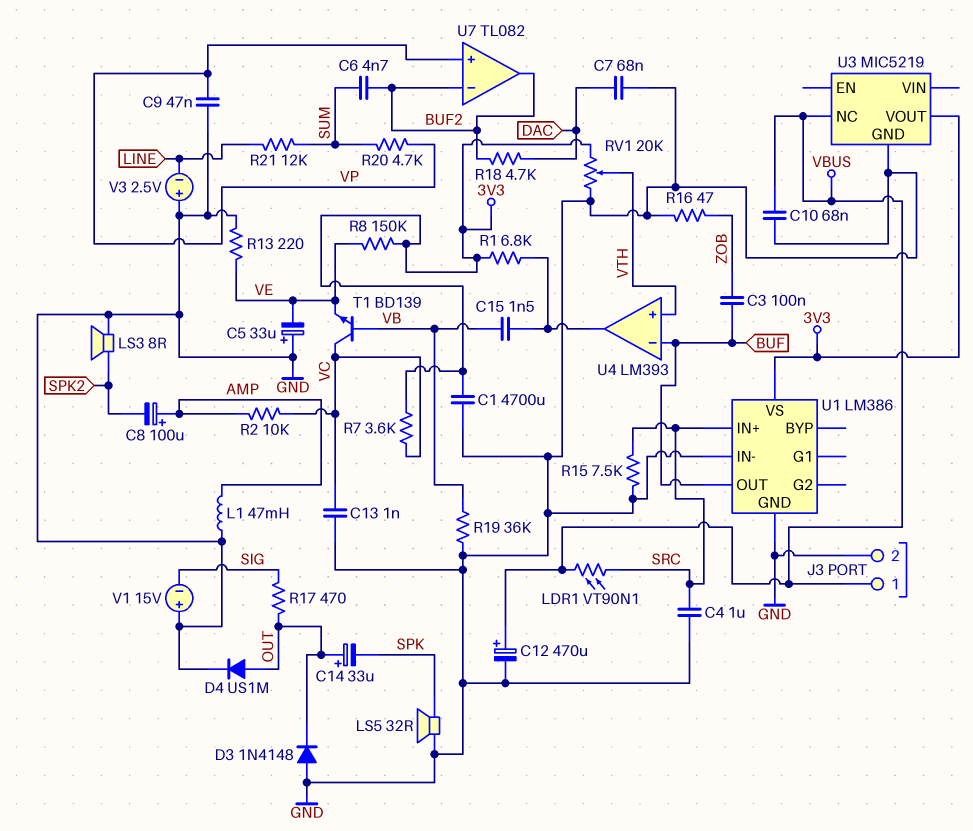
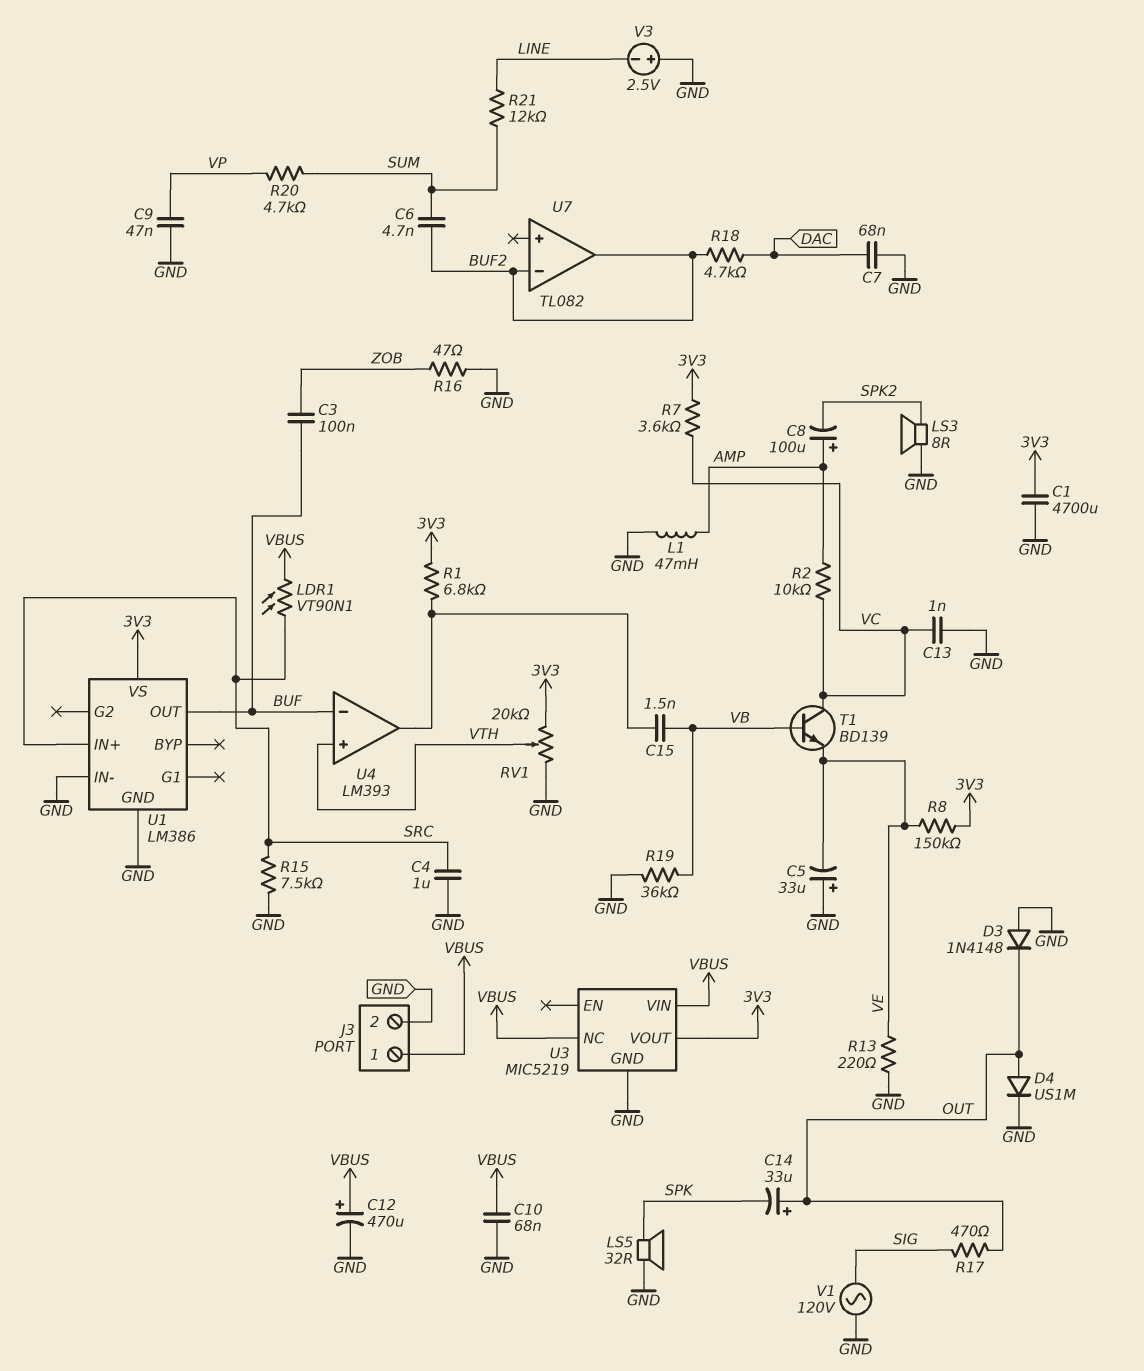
U3 pin VIN: none -> VBUS
U7 pin in+: VP -> none
V1: 15V (plus GND, minus SIG) -> AC 120V (GND, SIG)

